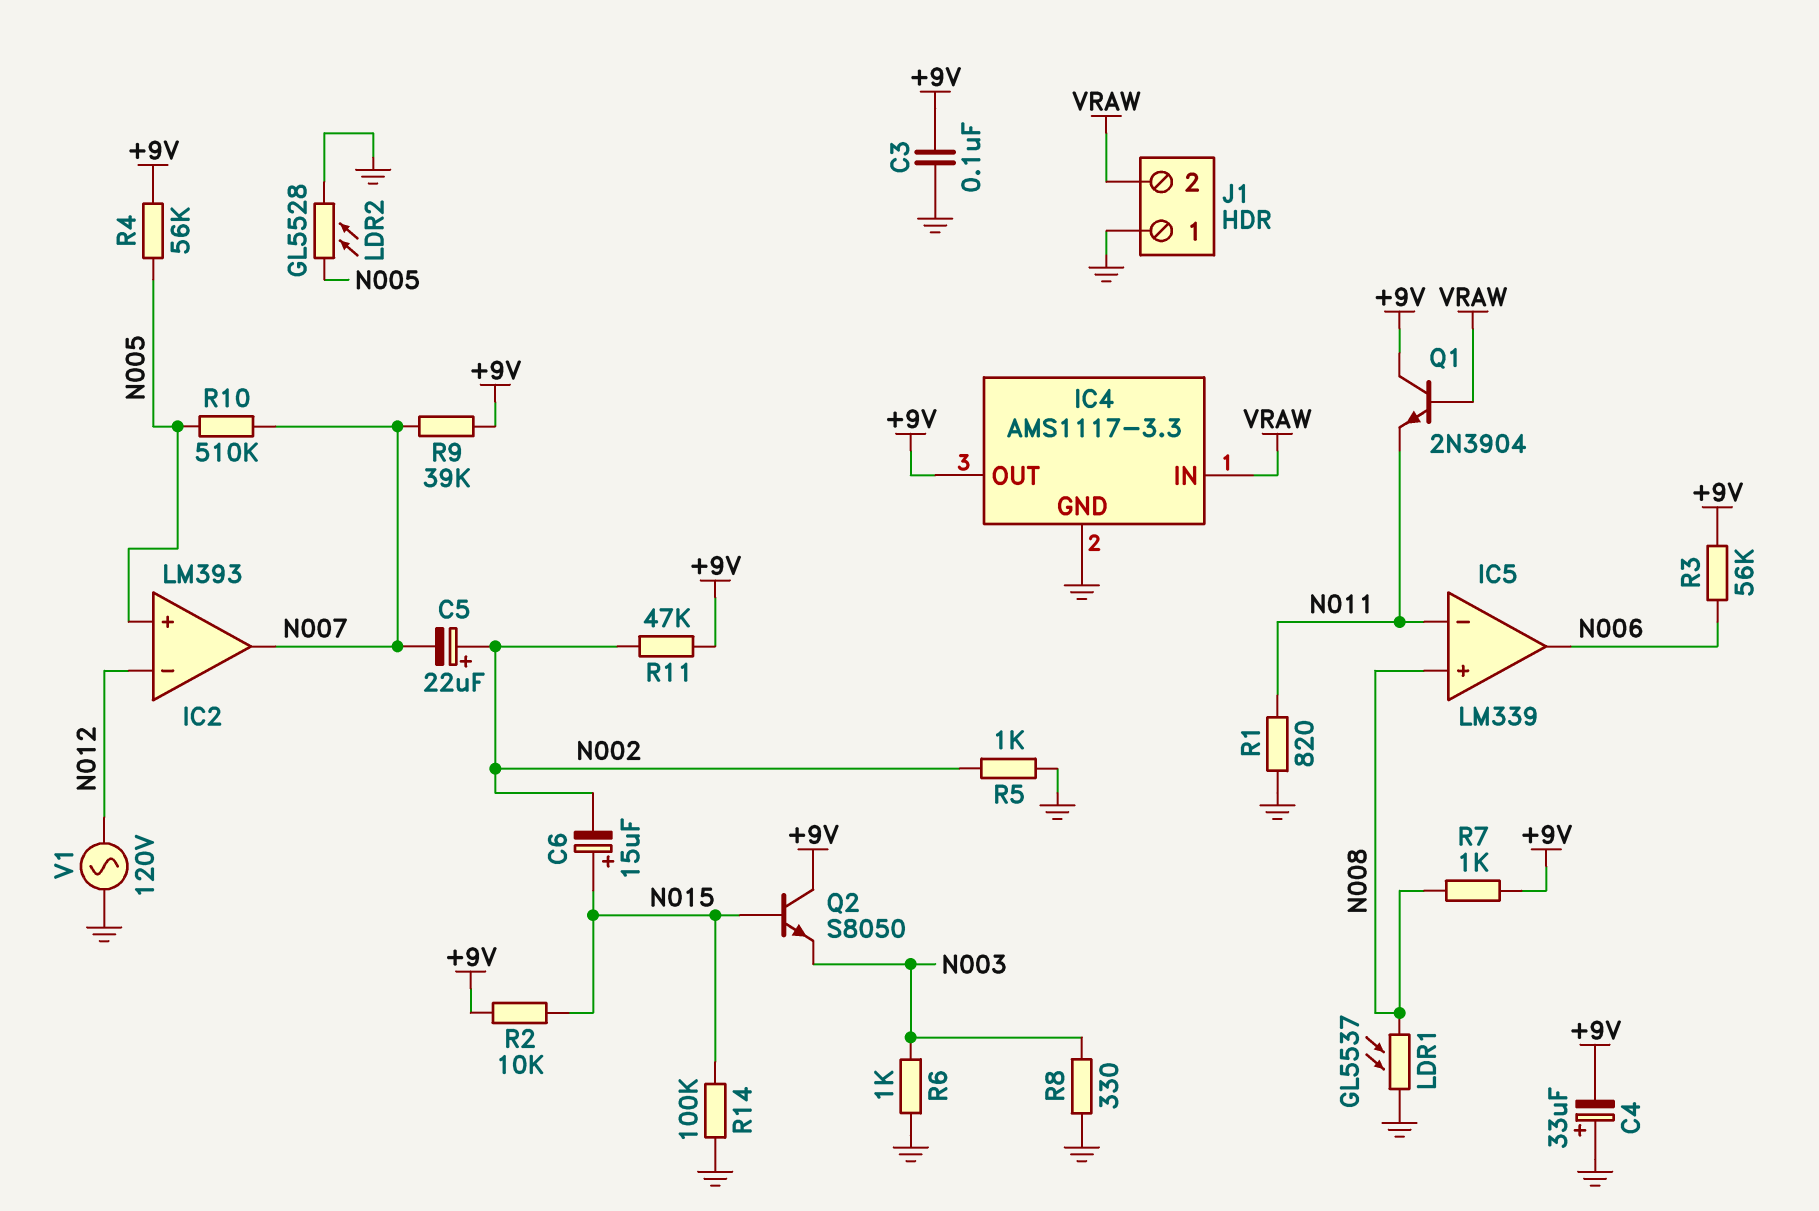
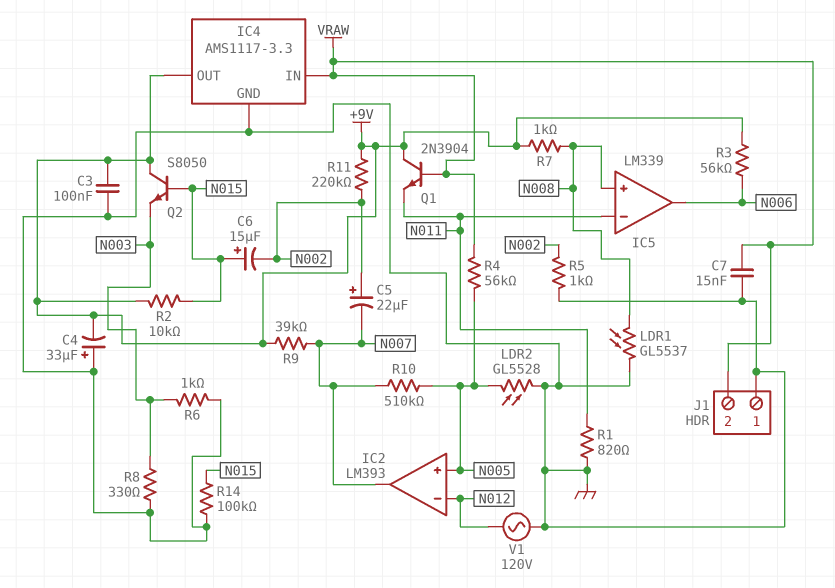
C7: none -> 15nF (GND, VRAW)
R4: 56k (+9V, N005) -> 56k (N005, VRAW)
R11: 47k (+9V, N002) -> 220k (+9V, N002)

